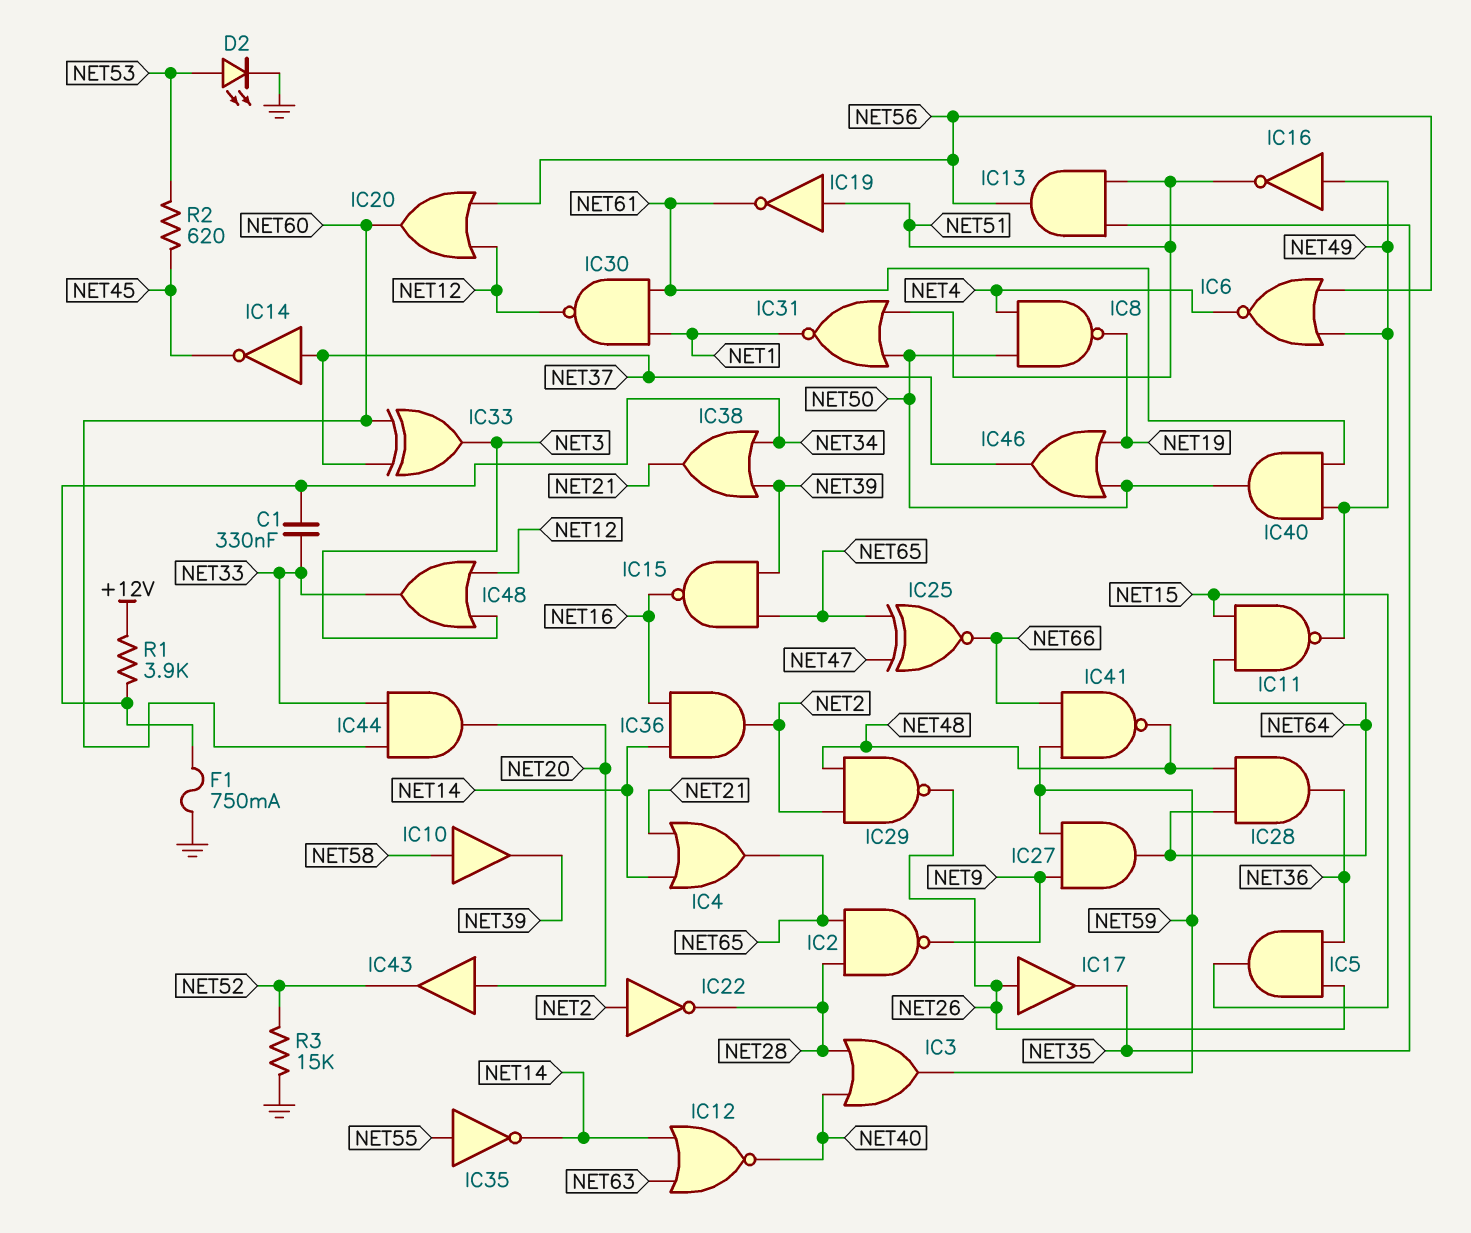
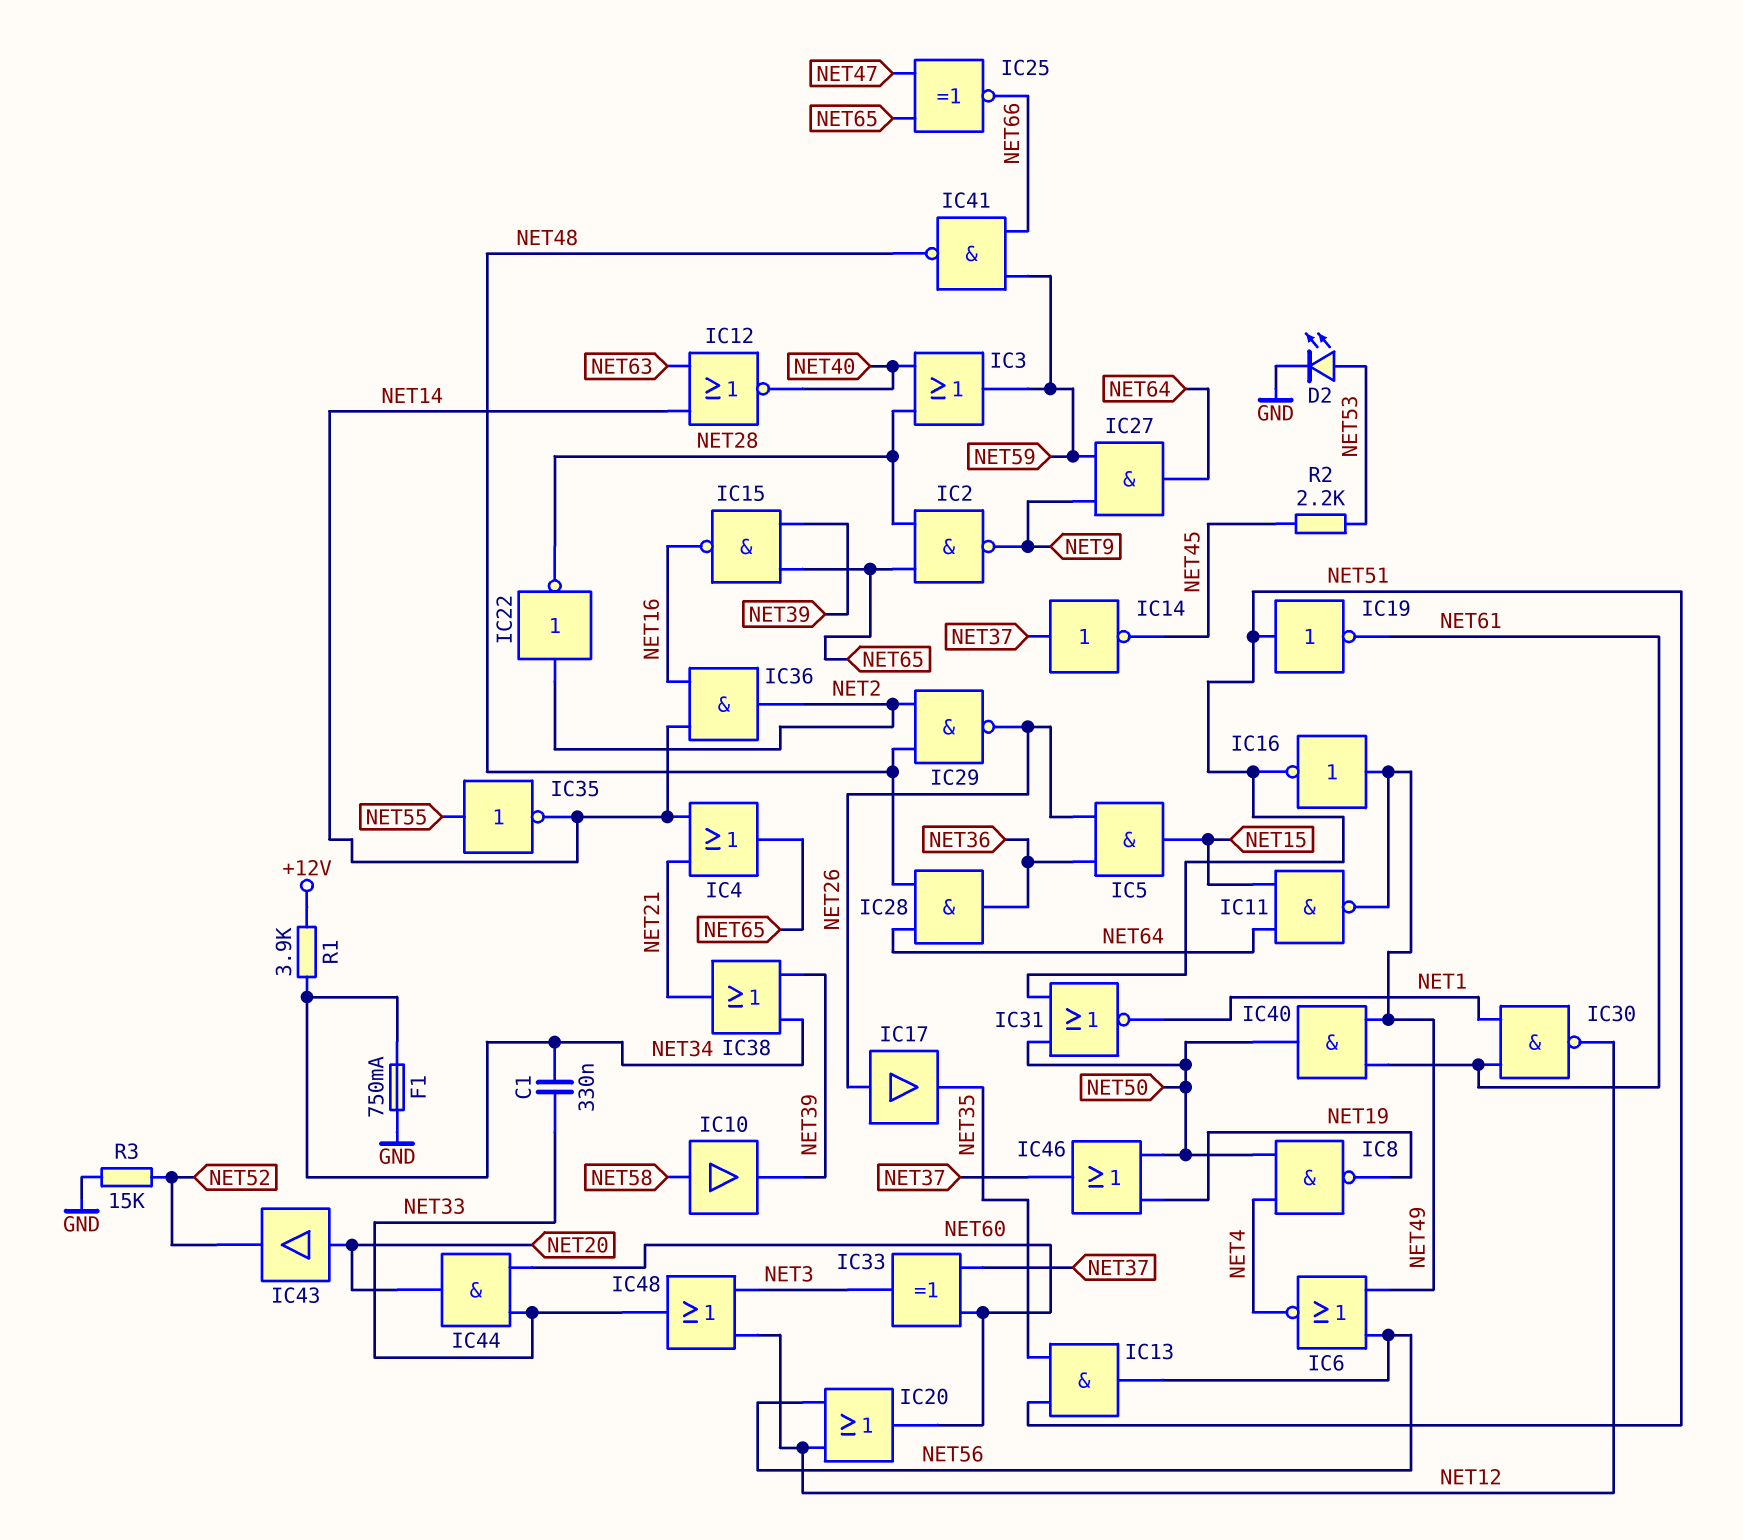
R2: 620 (NET45, NET53) -> 2.2k (NET45, NET53)

